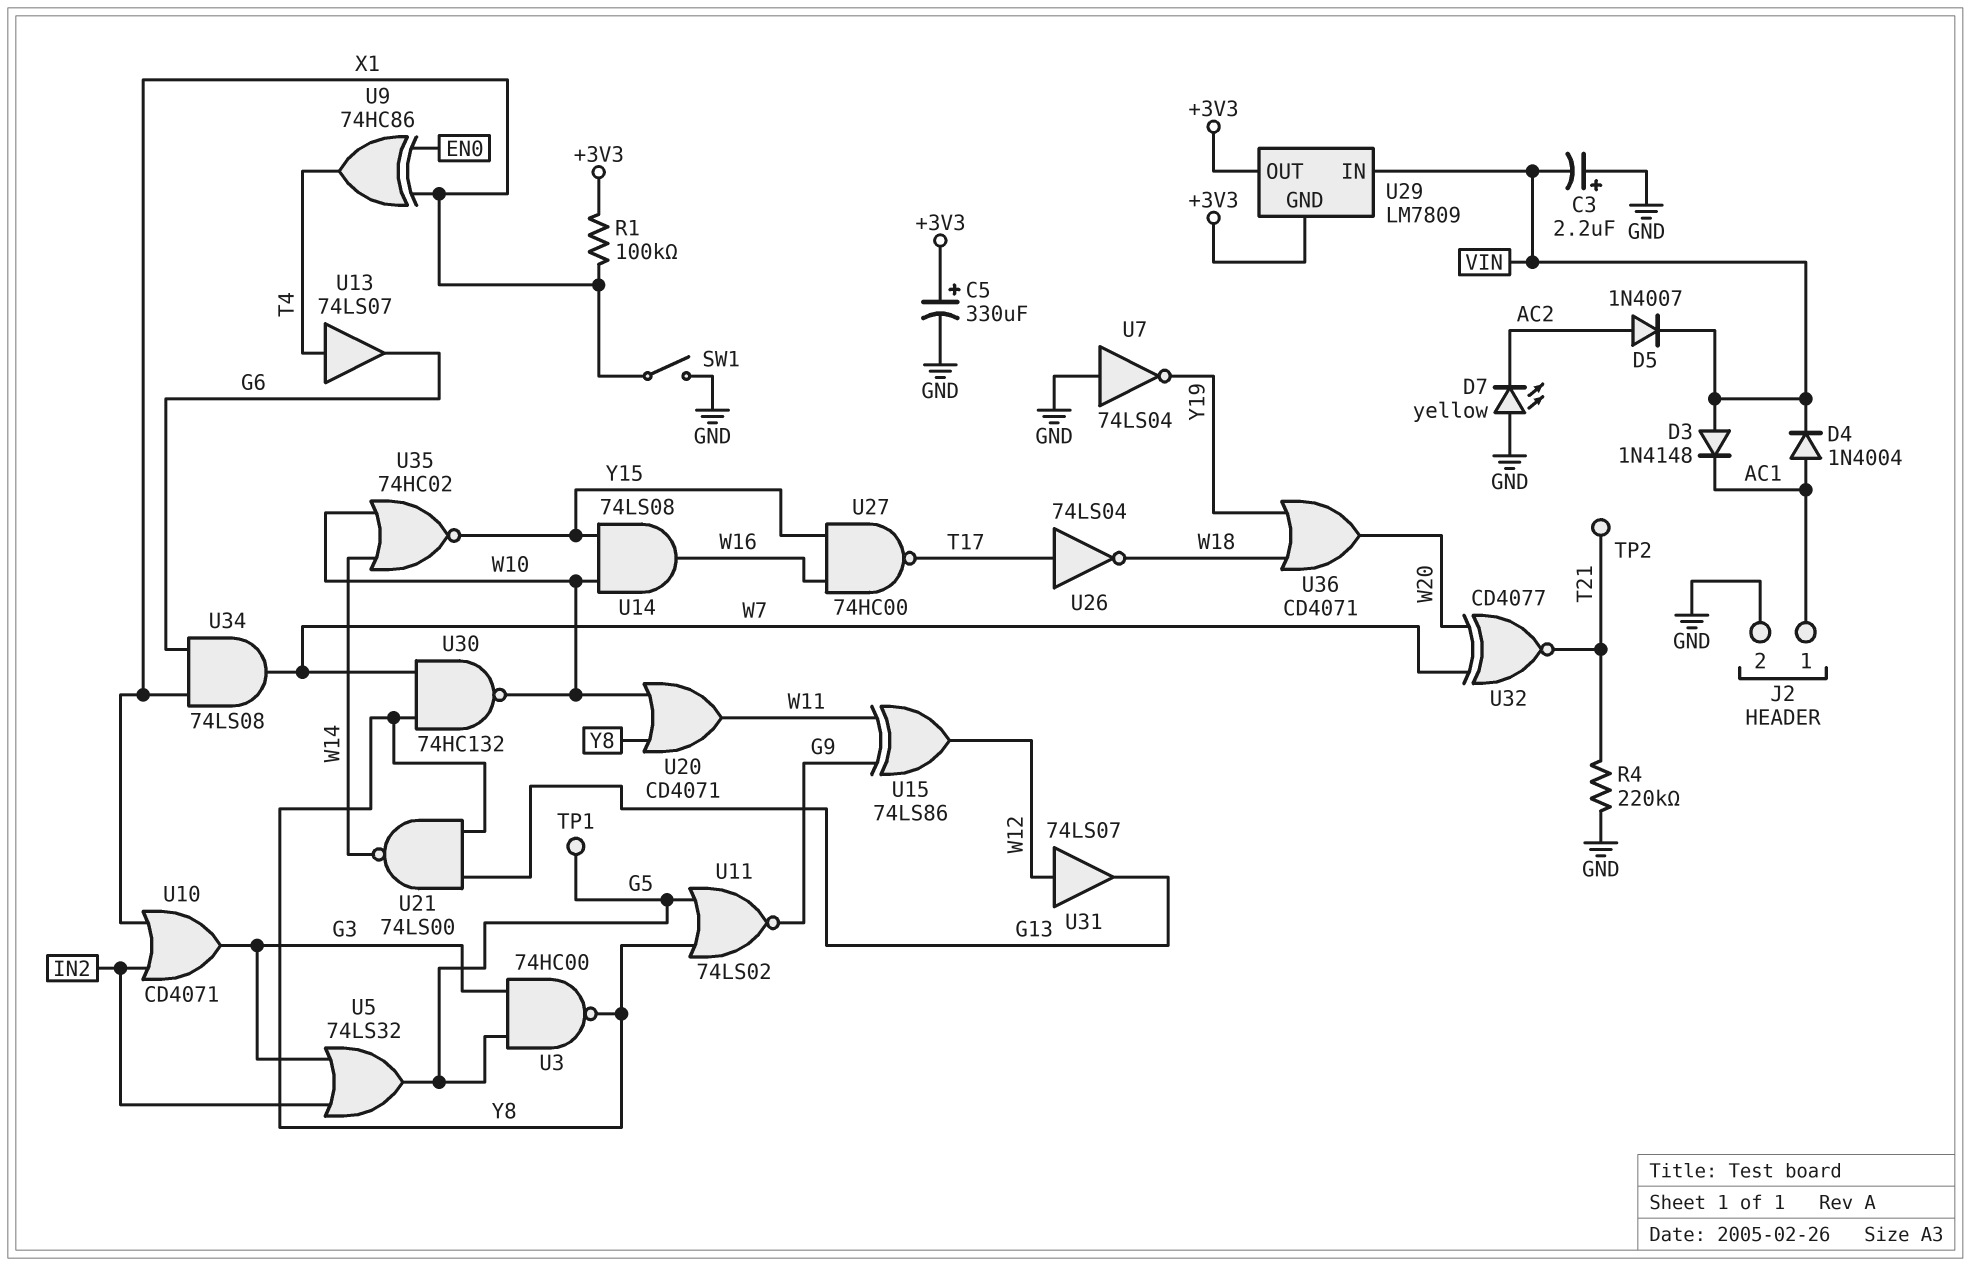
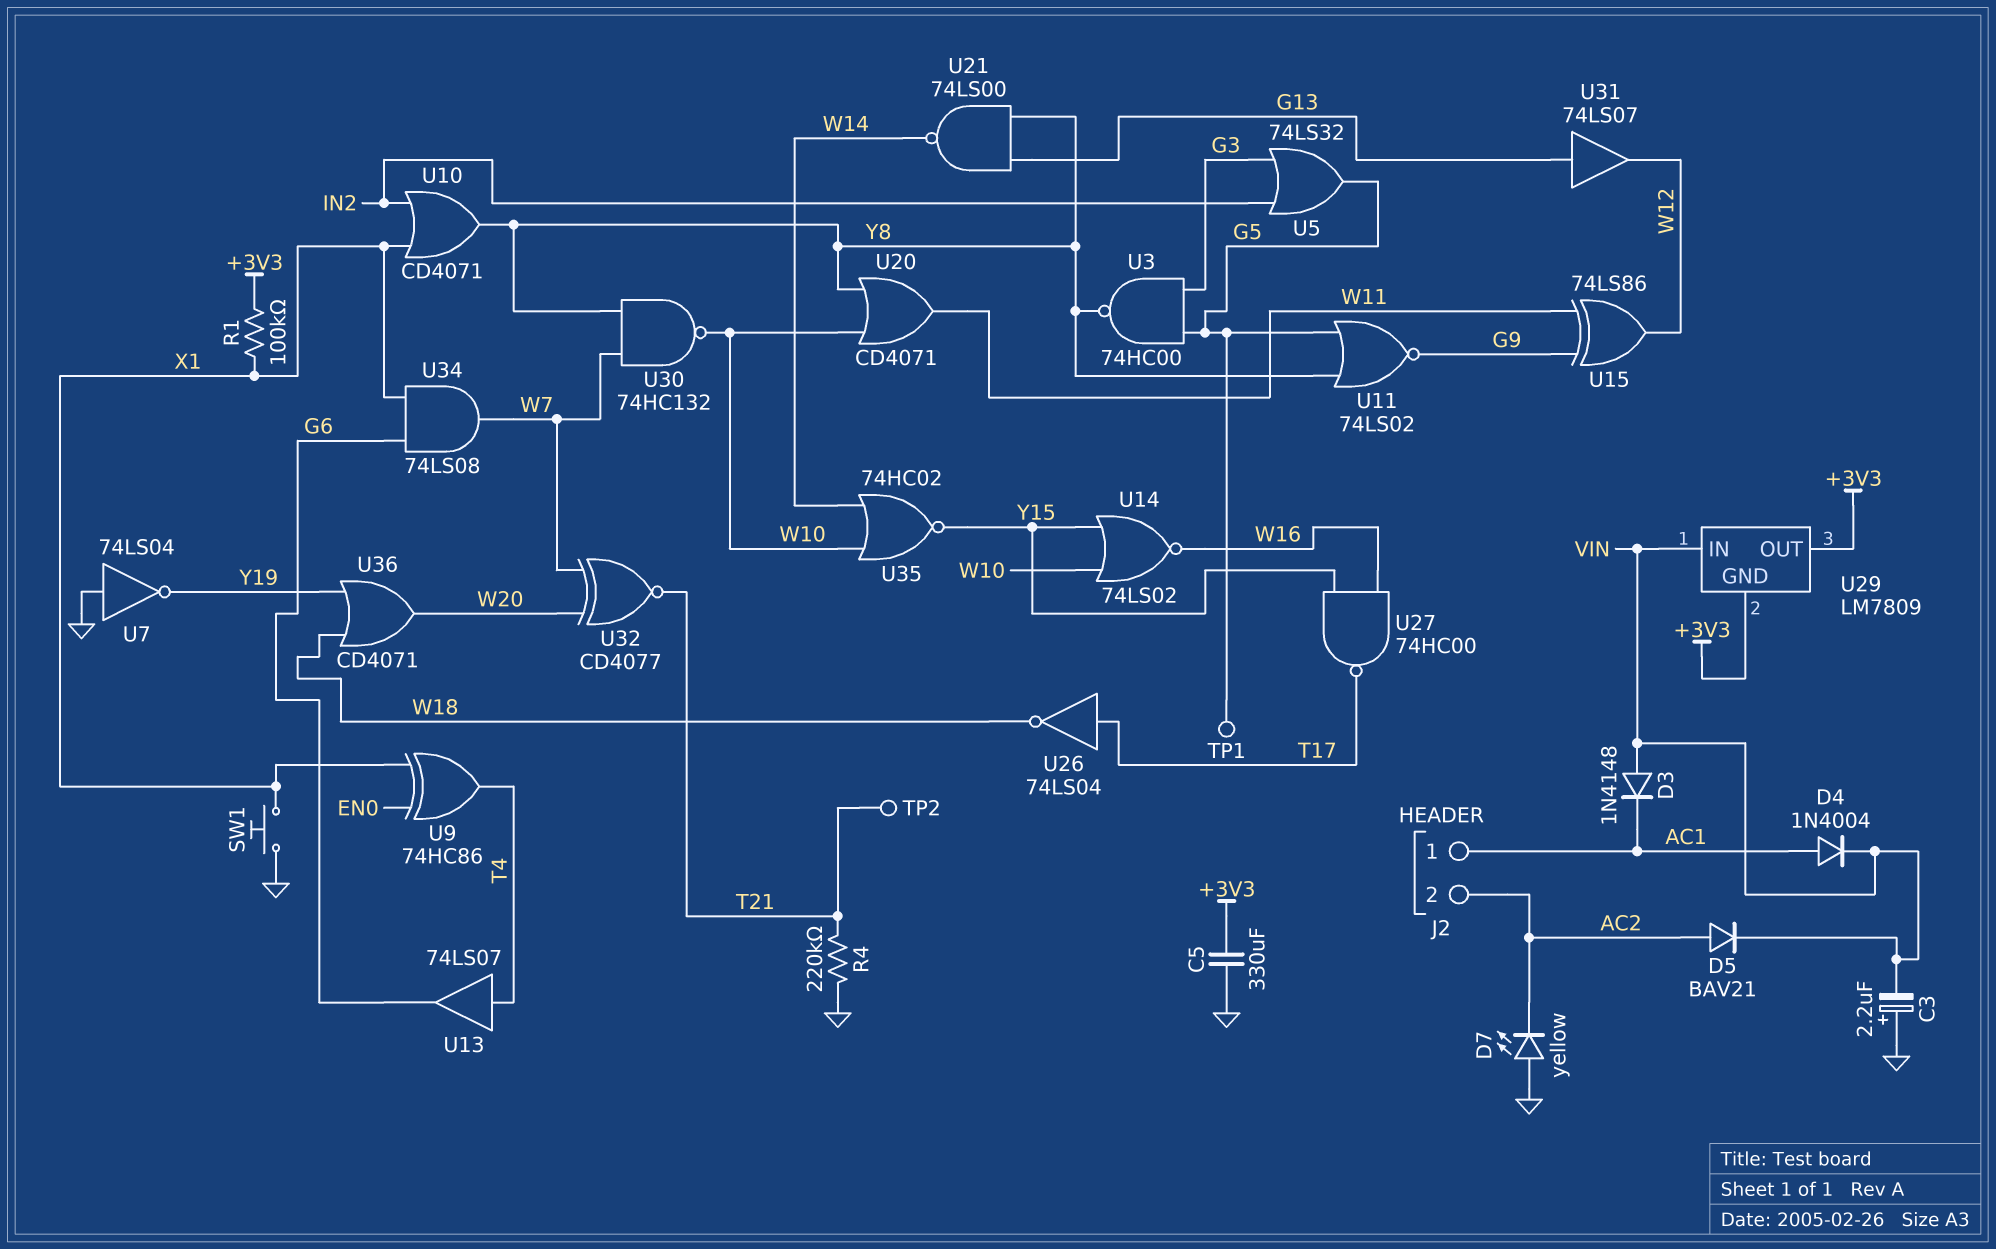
C5: 330uF (plus +3V3, minus GND) -> 330uF (+3V3, GND)
D5: diode 1N4007 (A AC2, K VIN) -> diode BAV21 (A AC2, K VIN)
J2 pin 2: GND -> AC2
SW1: switch (GND, X1) -> button (GND, X1)
U10: OR CD4071 (in IN2, in X1, out G3) -> OR CD4071 (in IN2, in X1, out Y8)
U14: AND 74LS08 (in W10, in Y15, out W16) -> NOR 74LS02 (in W10, in Y15, out W16)
U31: buffer 74LS07 (in W12, out G13) -> buffer 74LS07 (in G13, out W12)

